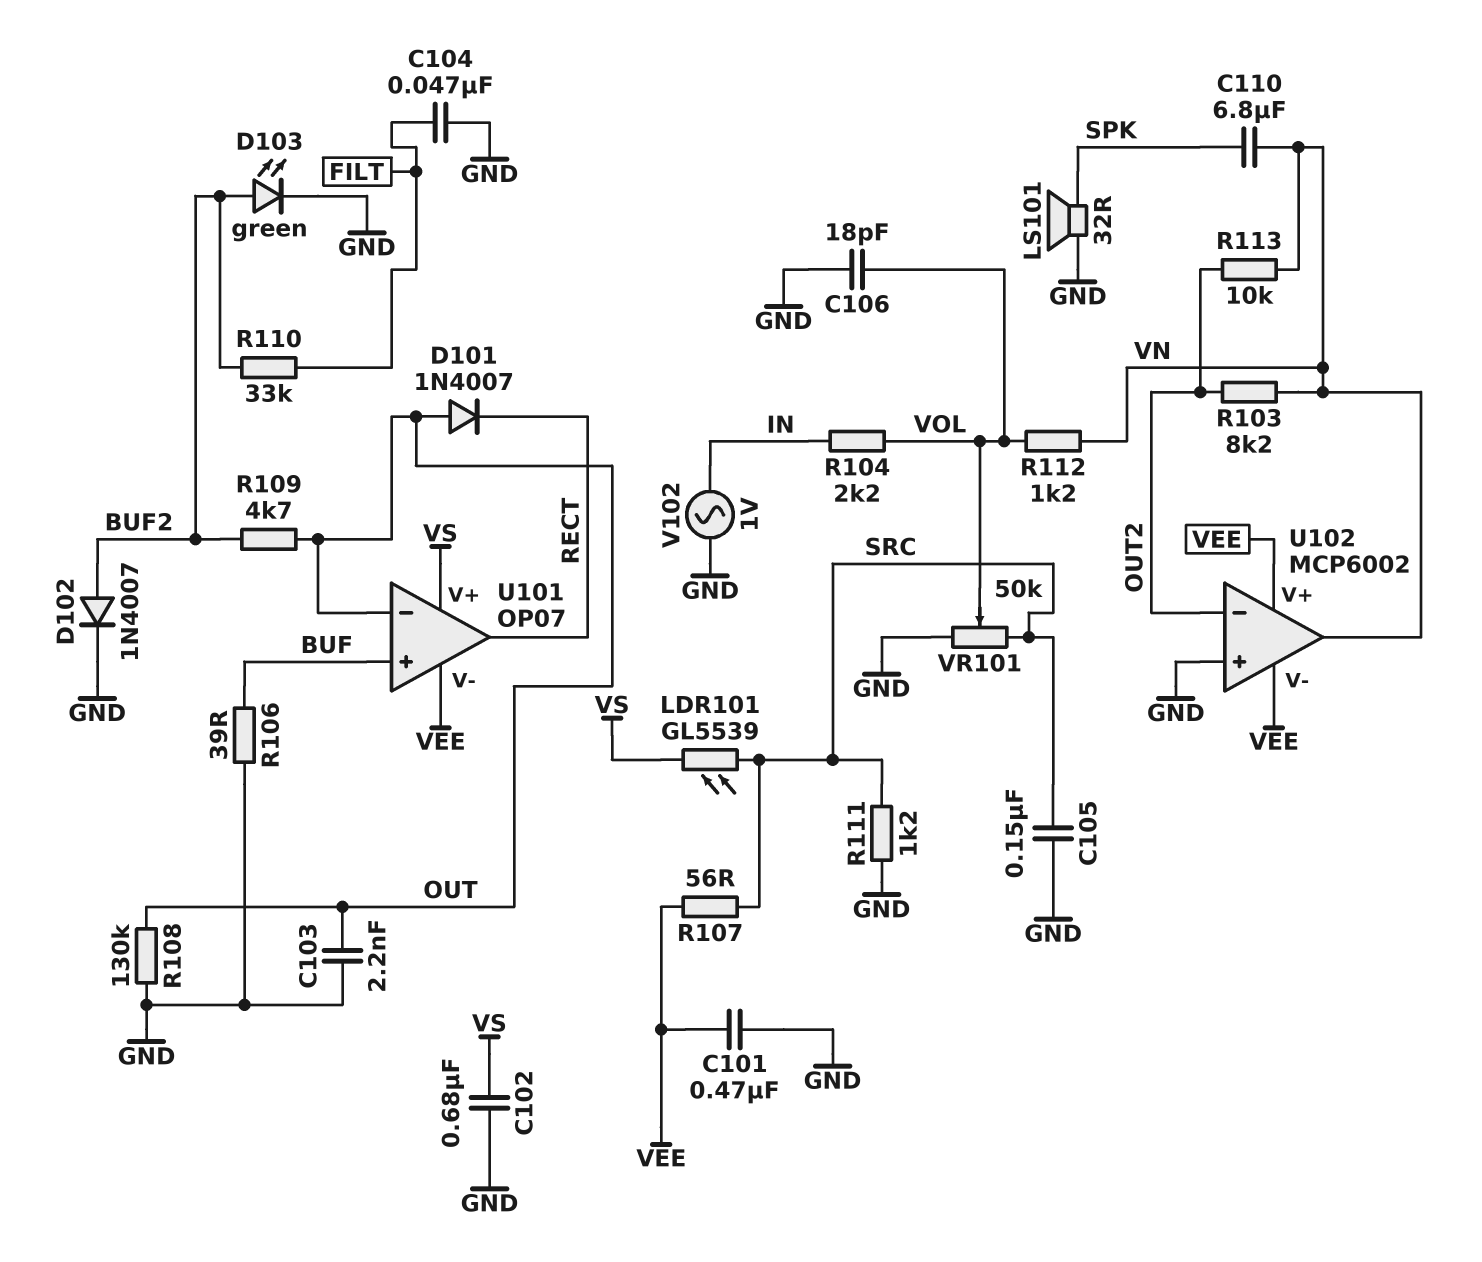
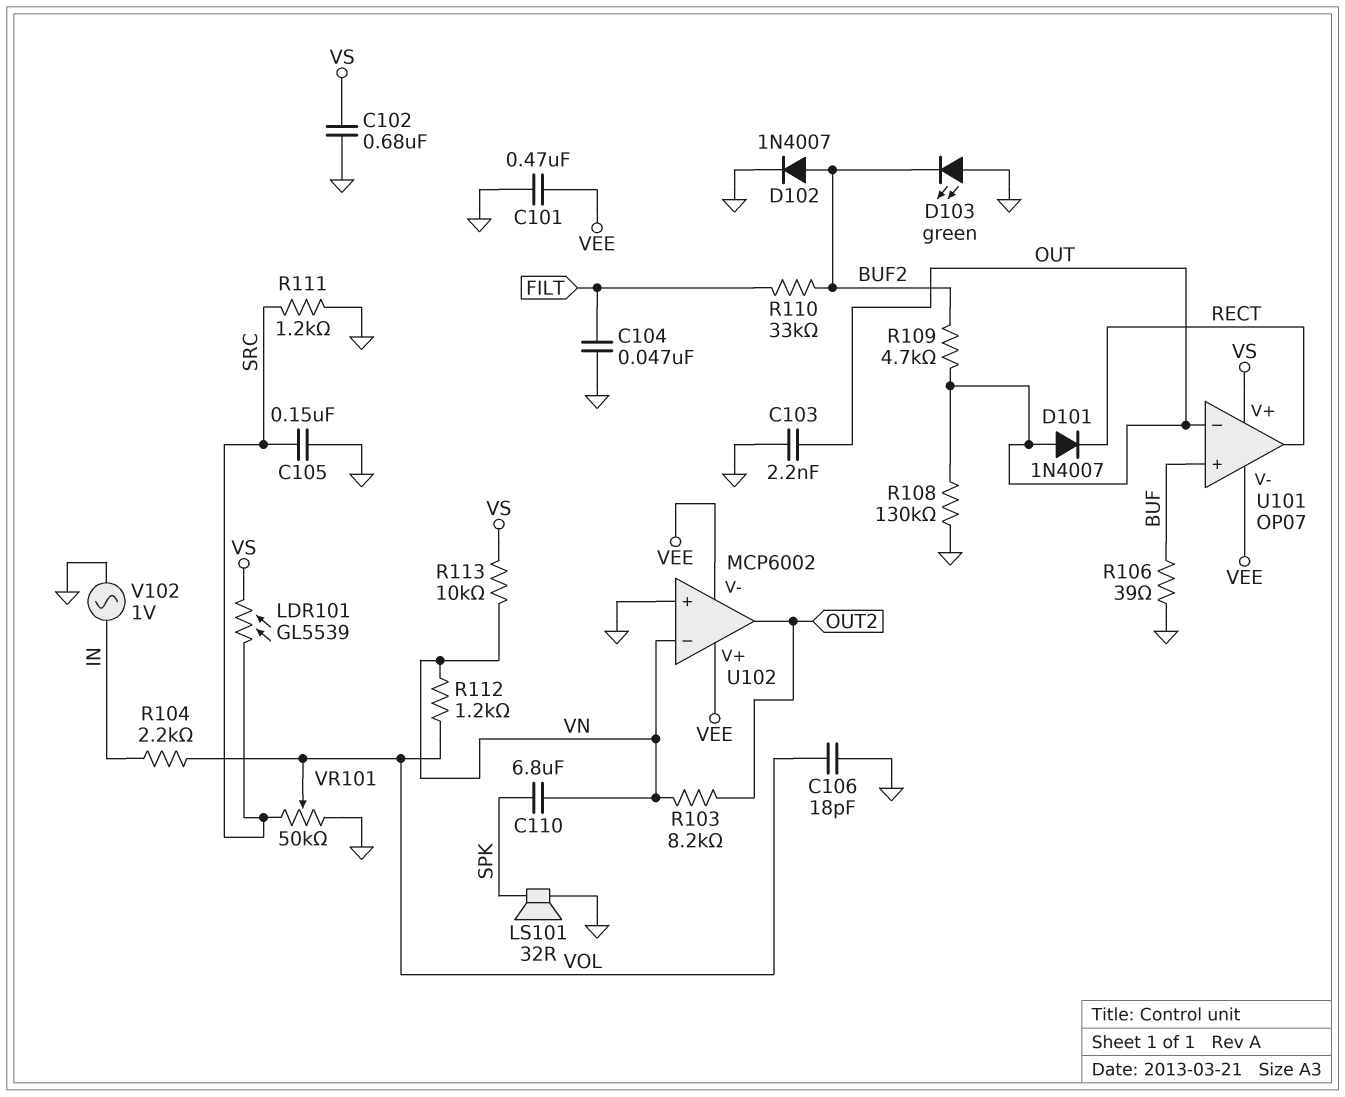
D103: LED green (A BUF2, K GND) -> LED green (A GND, K BUF2)
R107: 56 (SRC, VEE) -> none
R113: 10k (OUT2, VN) -> 10k (VN, VS)
U102 pin in-: OUT2 -> VN
U102 pin out: VN -> OUT2

